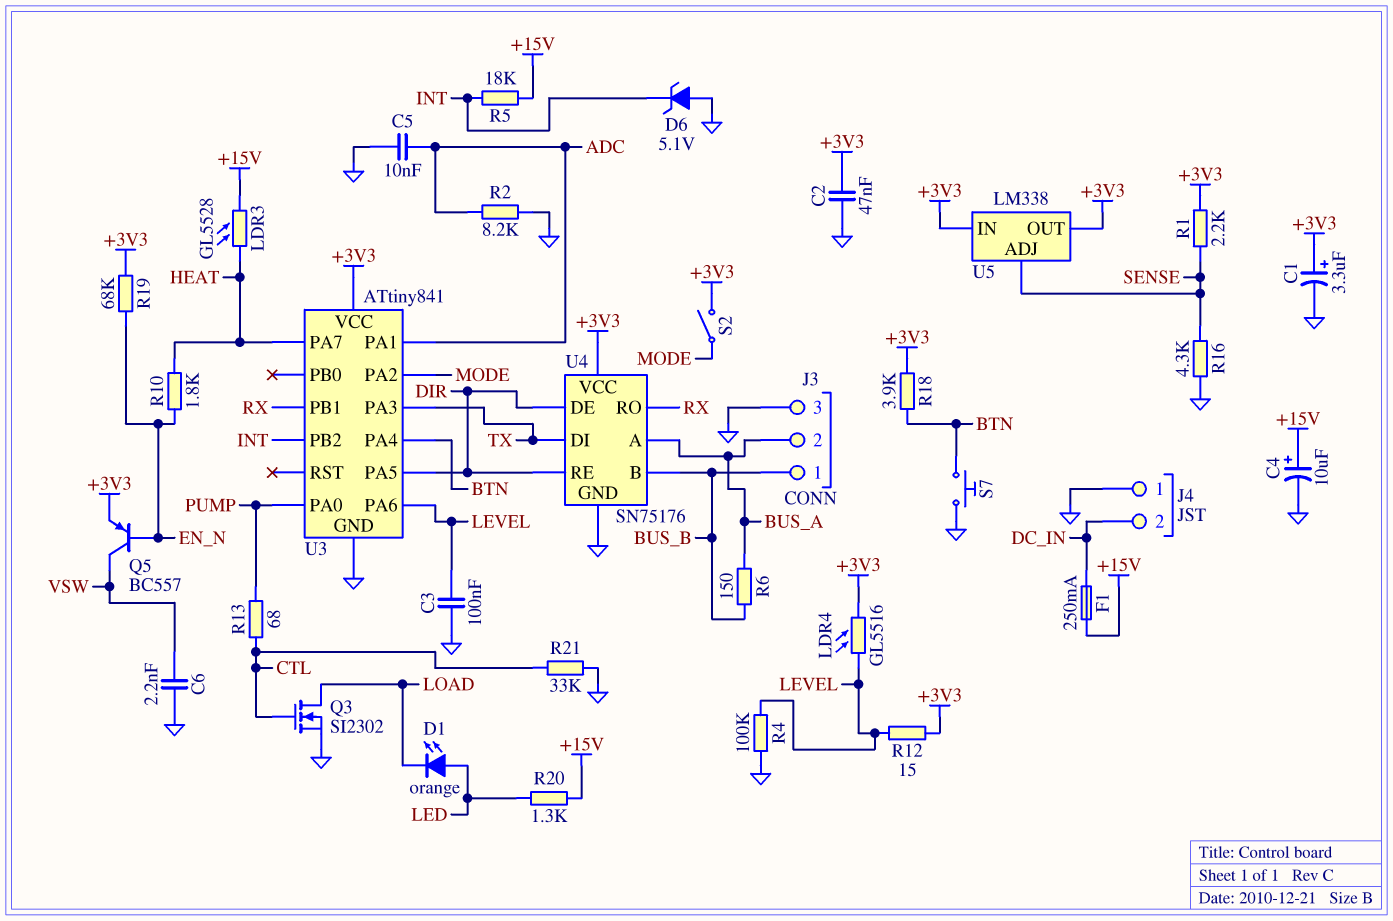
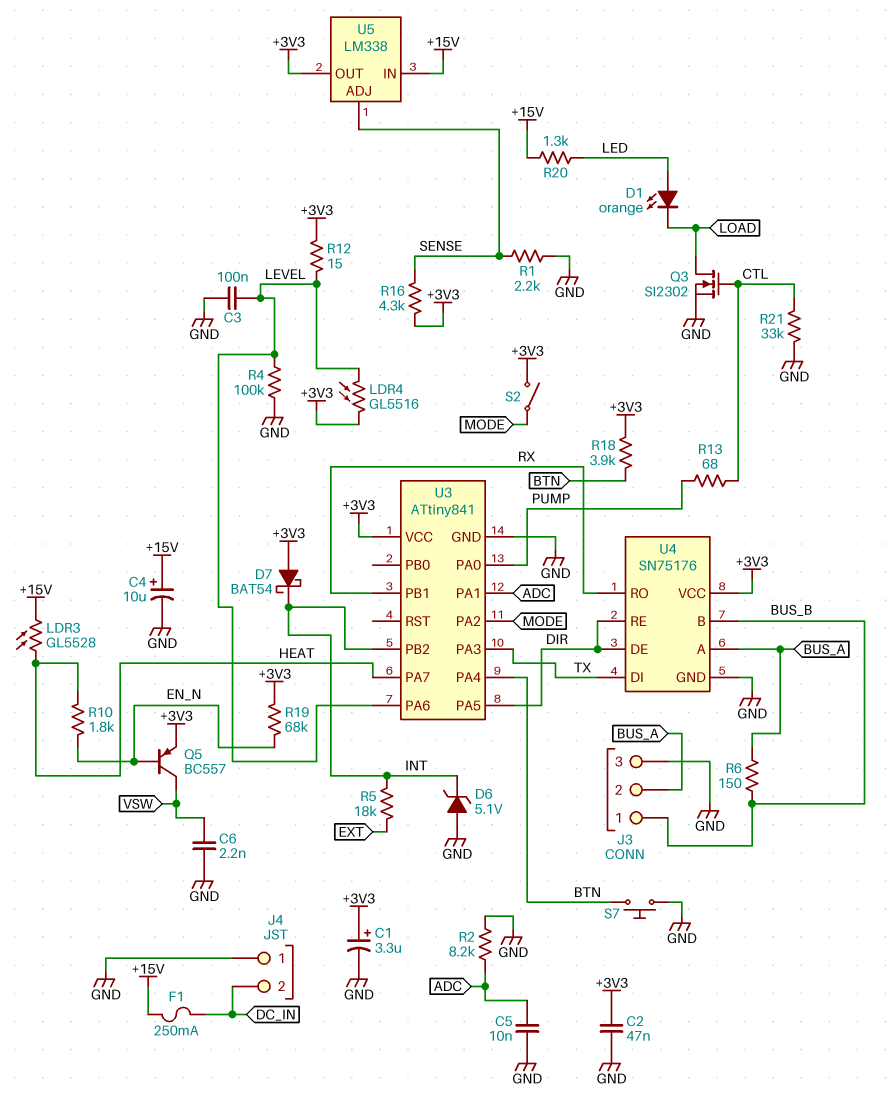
D7: none -> schottky BAT54 (A +3V3, K INT)
R1: 2.2k (+3V3, SENSE) -> 2.2k (GND, SENSE)
R5: 18k (+15V, INT) -> 18k (EXT, INT)
R16: 4.3k (GND, SENSE) -> 4.3k (+3V3, SENSE)
U5 pin IN: +3V3 -> +15V

